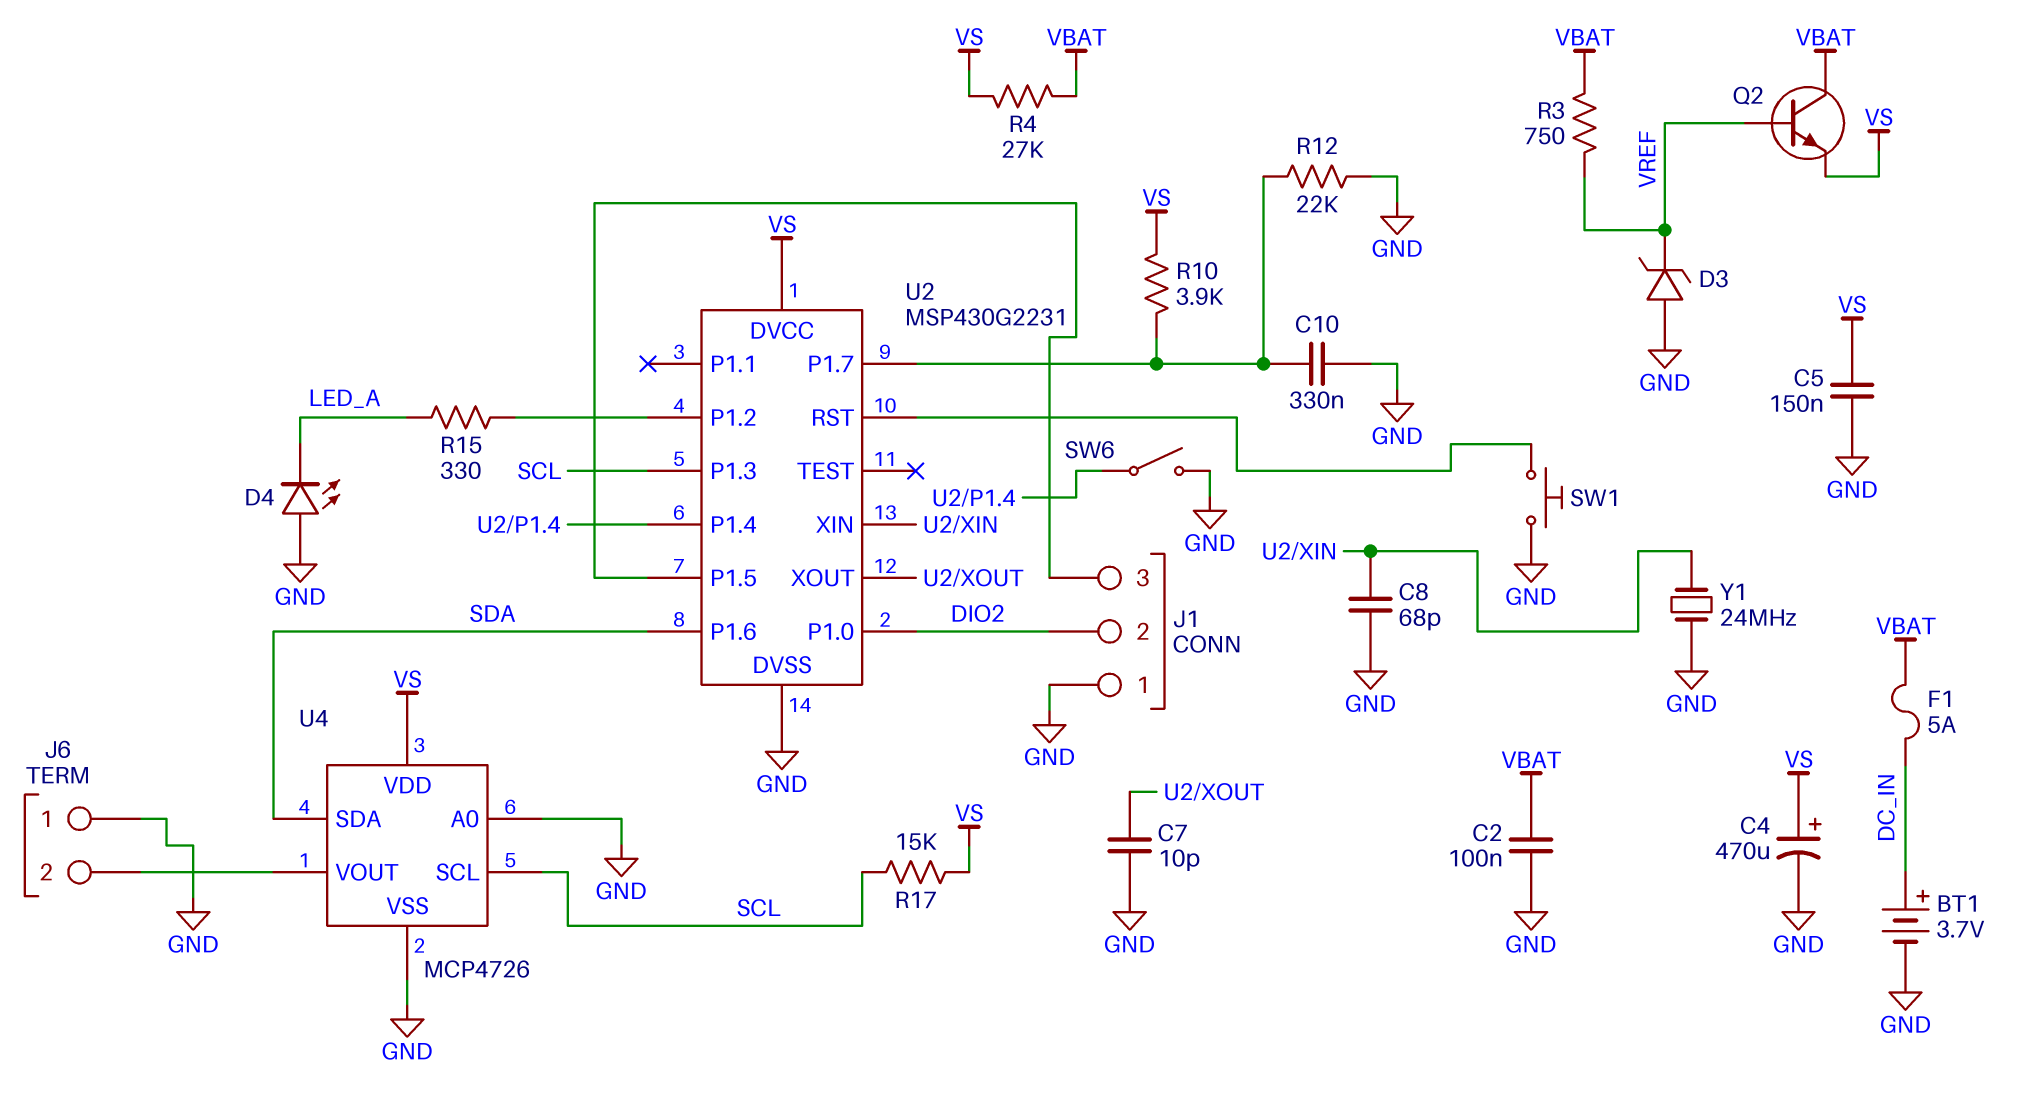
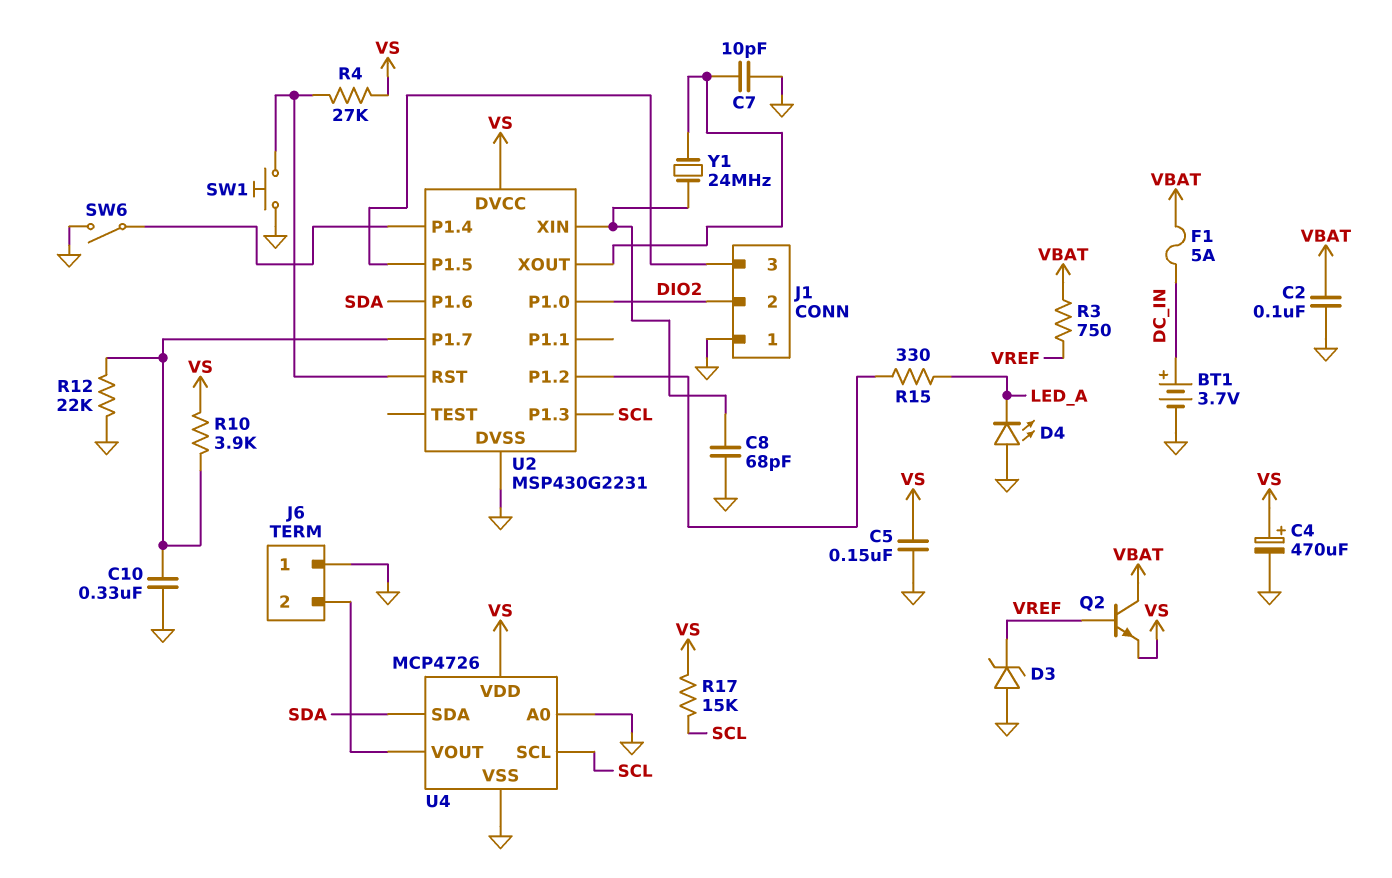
R4: 27k (VBAT, VS) -> 27k (U2/RST, VS)
Y1: 24MHz (GND, U2/XIN) -> 24MHz (U2/XIN, U2/XOUT)

